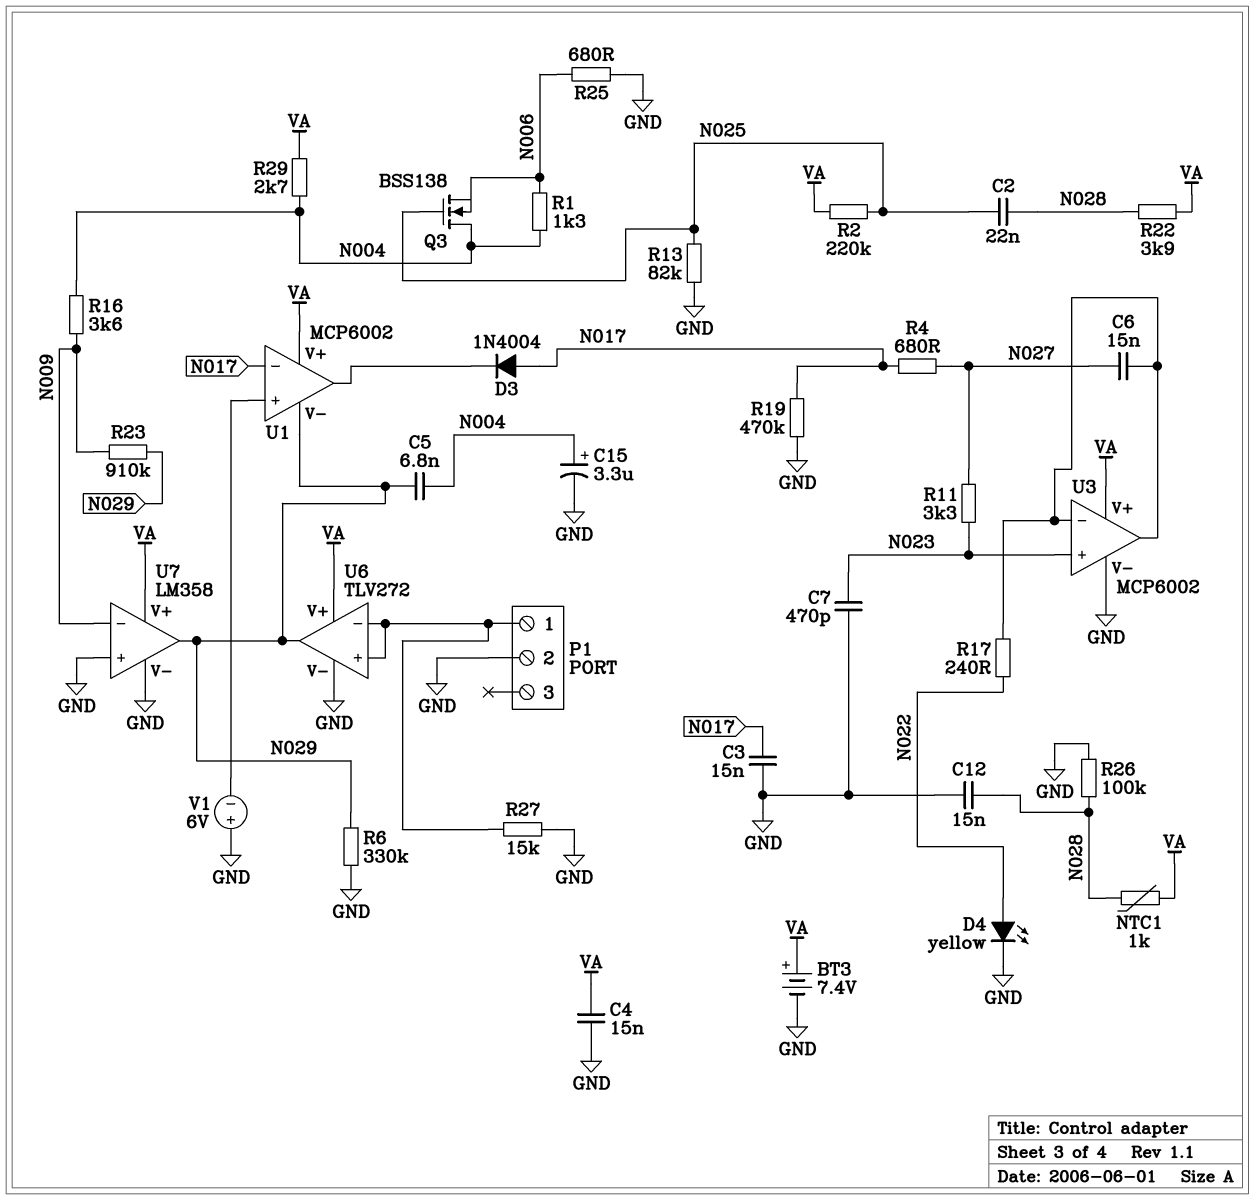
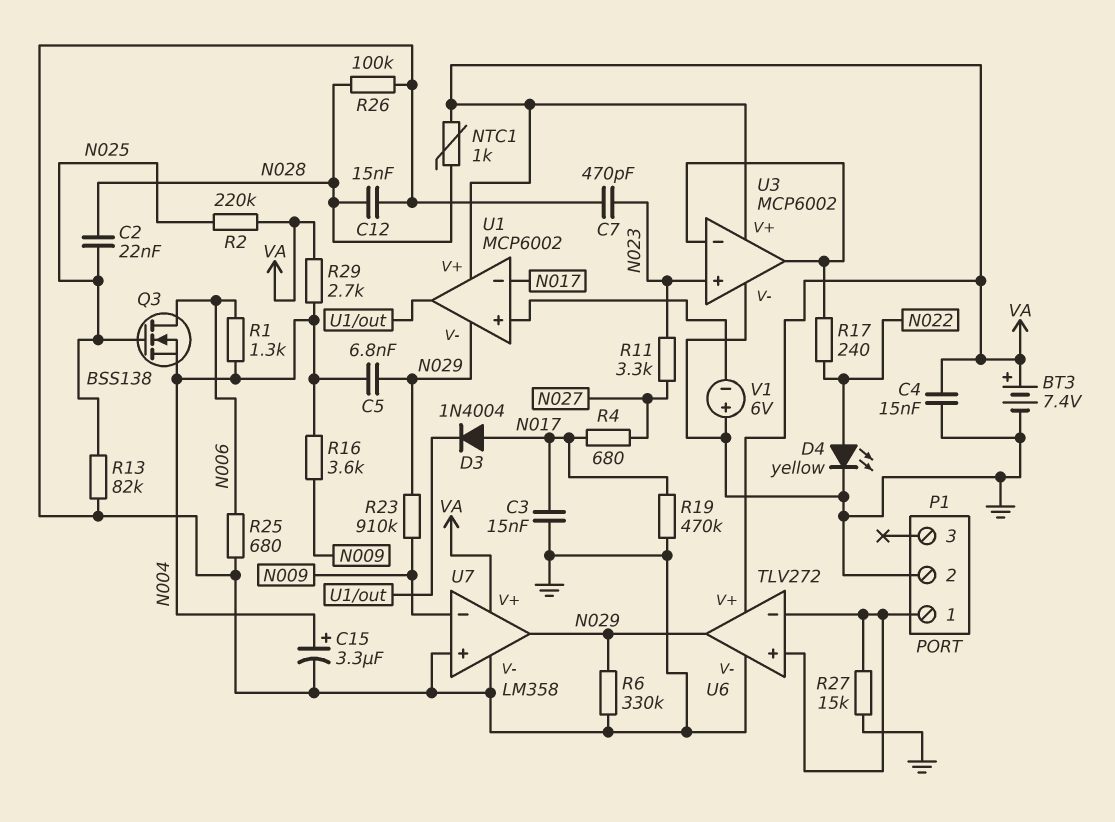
C6: 15nF (N027, U3/in-) -> none
Q3: NMOS BSS138 (G N025, D N004, S N006) -> NMOS BSS138 (G N025, D N006, S N004)
R22: 3.9k (N028, VA) -> none

